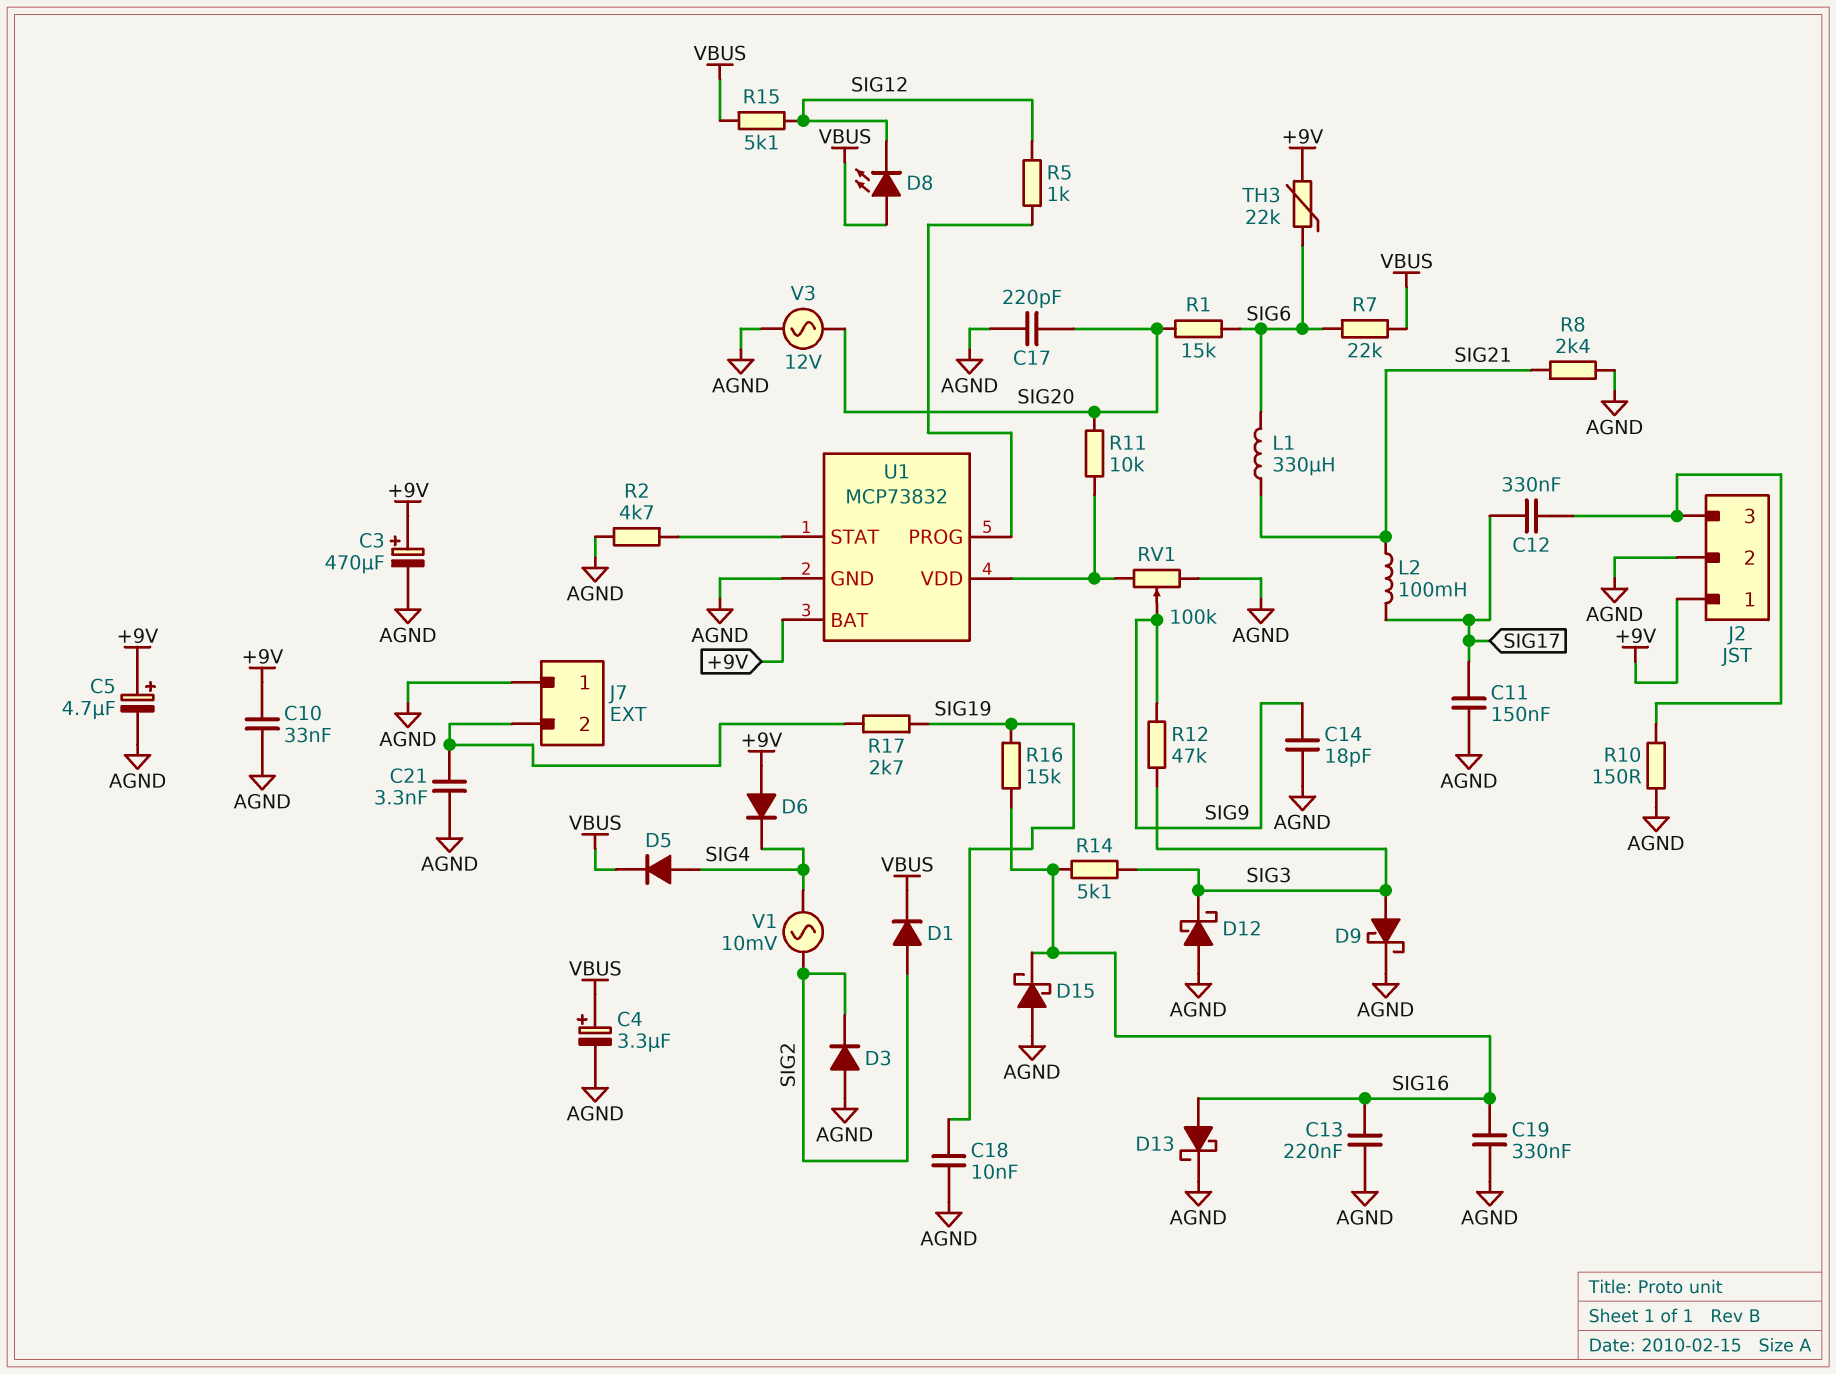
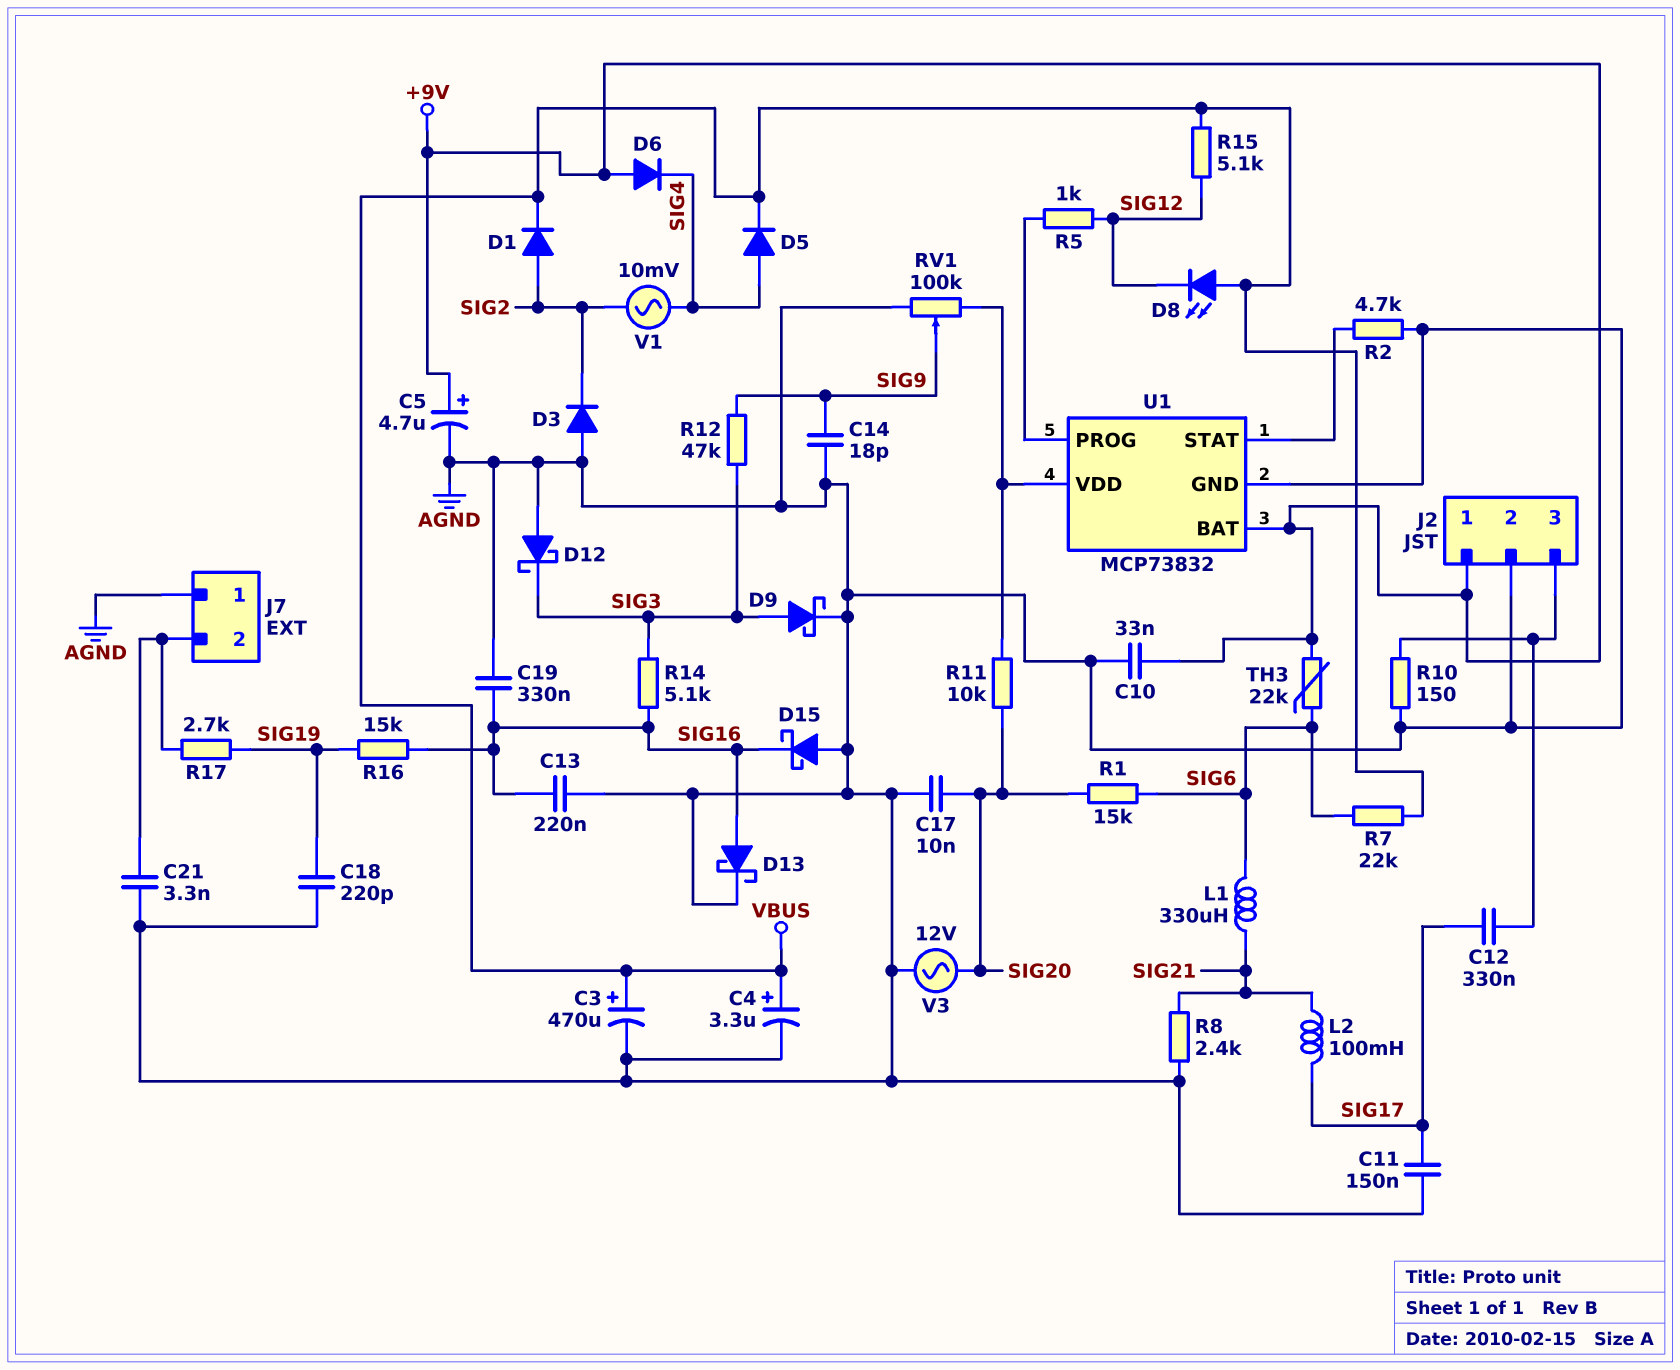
C3: 470uF (plus +9V, minus AGND) -> 470uF (plus VBUS, minus AGND)
C17: 220pF (AGND, SIG20) -> 10nF (AGND, SIG20)
C18: 10nF (AGND, SIG19) -> 220pF (AGND, SIG19)

